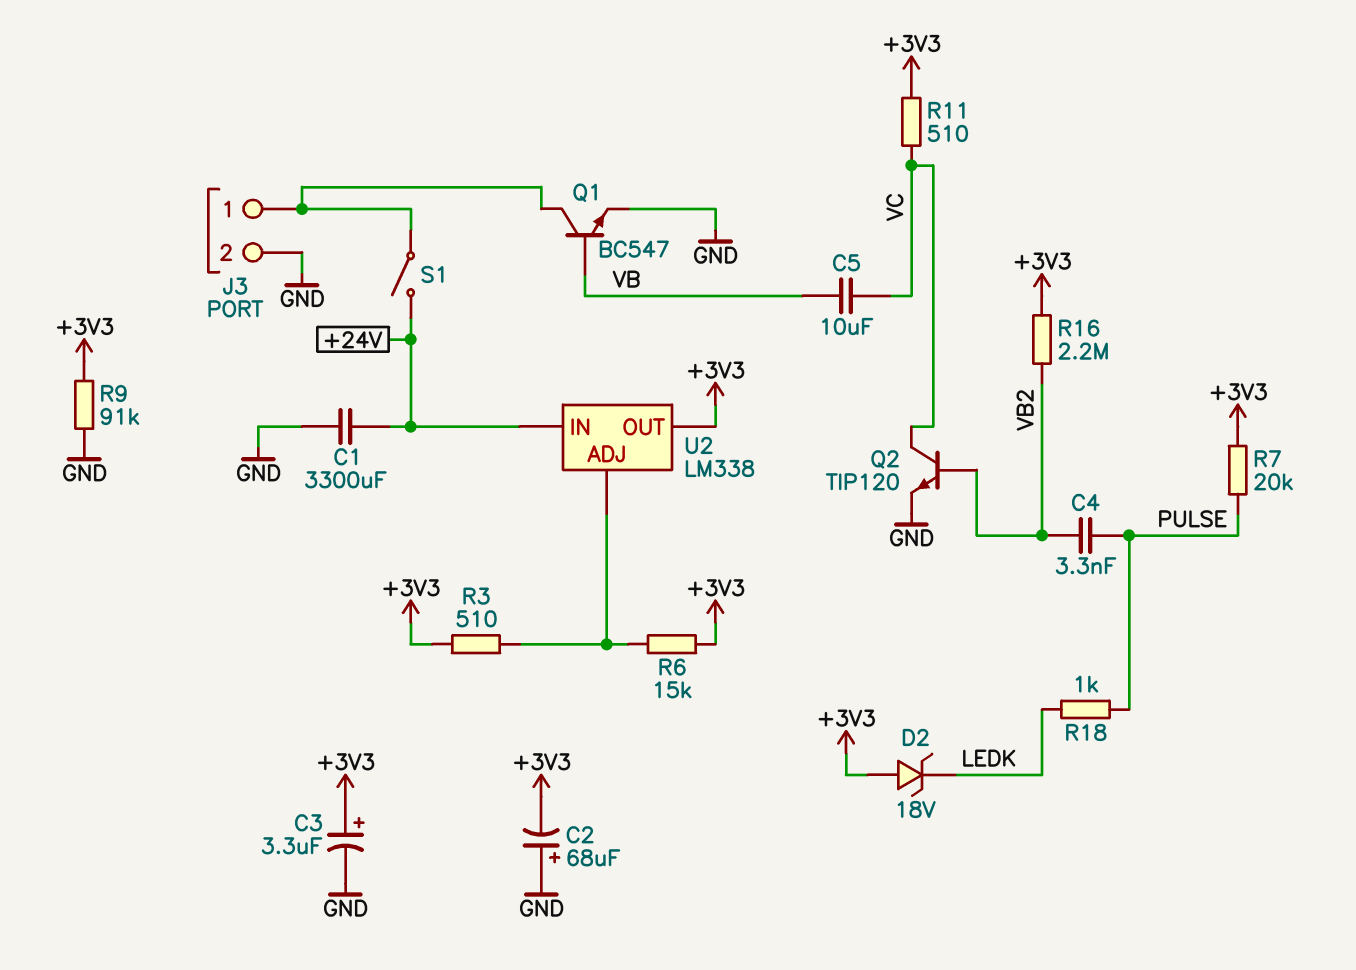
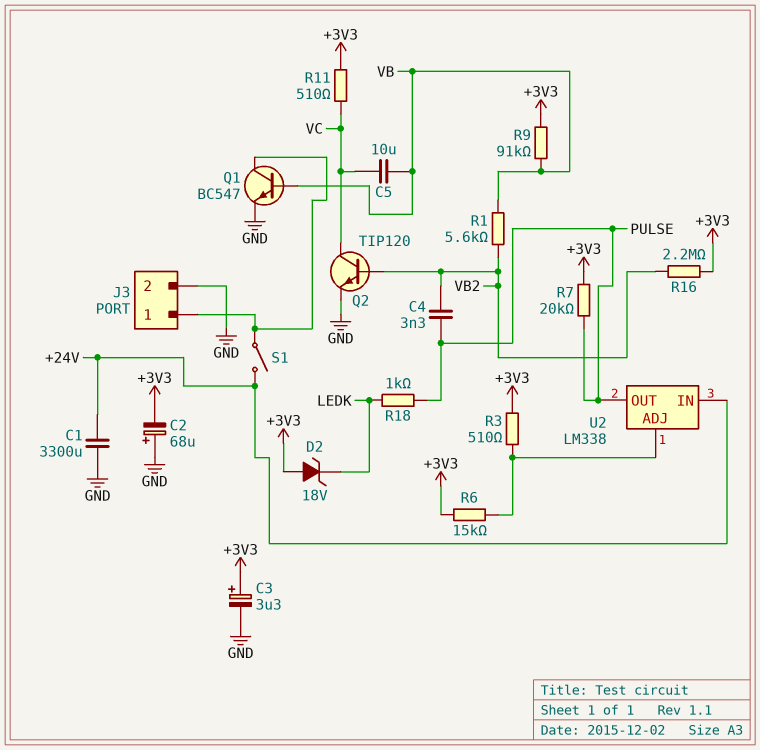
R1: none -> 5.6k (VB, VB2)
R9: 91k (+3V3, GND) -> 91k (+3V3, VB)
U2 pin OUT: +3V3 -> PULSE

